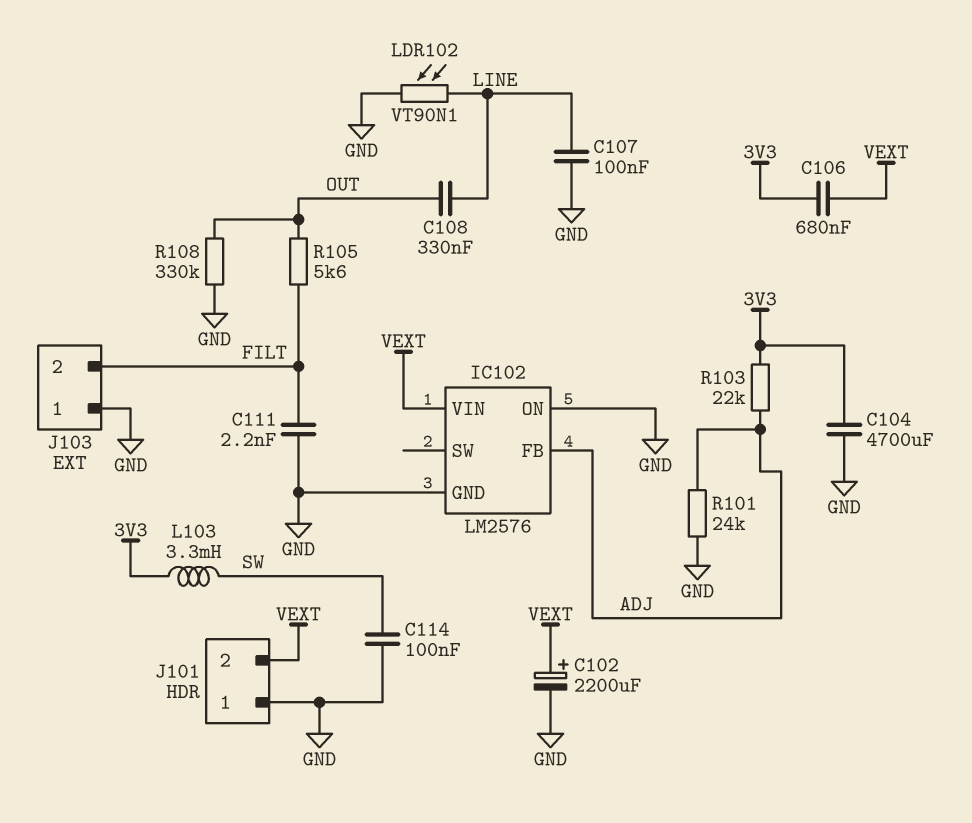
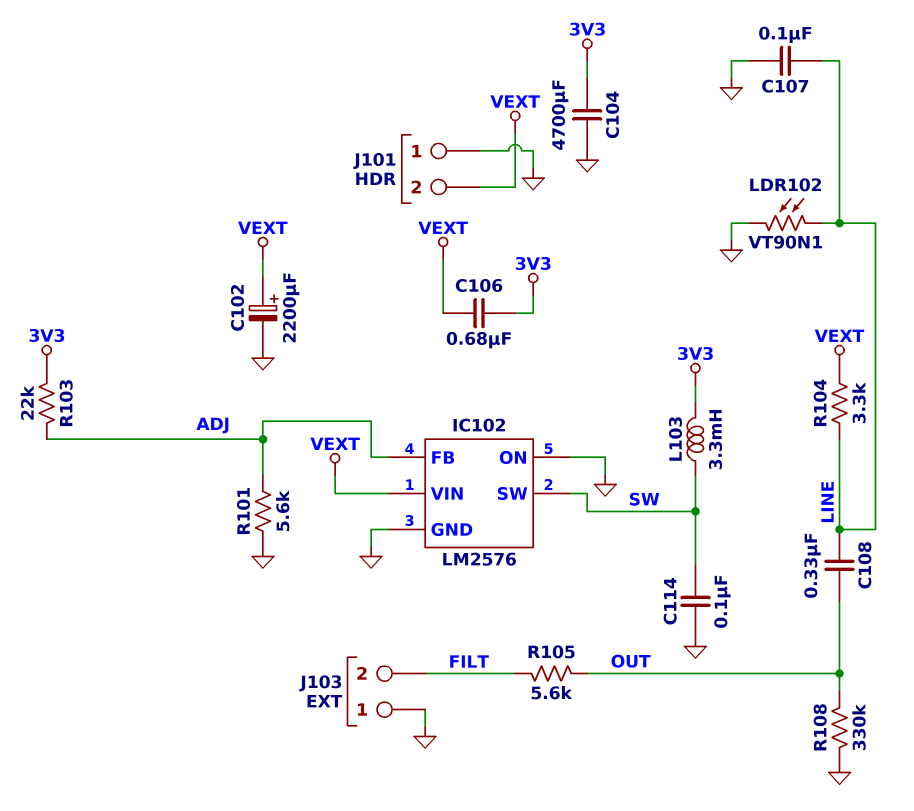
C111: 2.2nF (FILT, GND) -> none
IC102 pin SW: none -> SW
R101: 24k (ADJ, GND) -> 5.6k (ADJ, GND)
R104: none -> 3.3k (LINE, VEXT)

